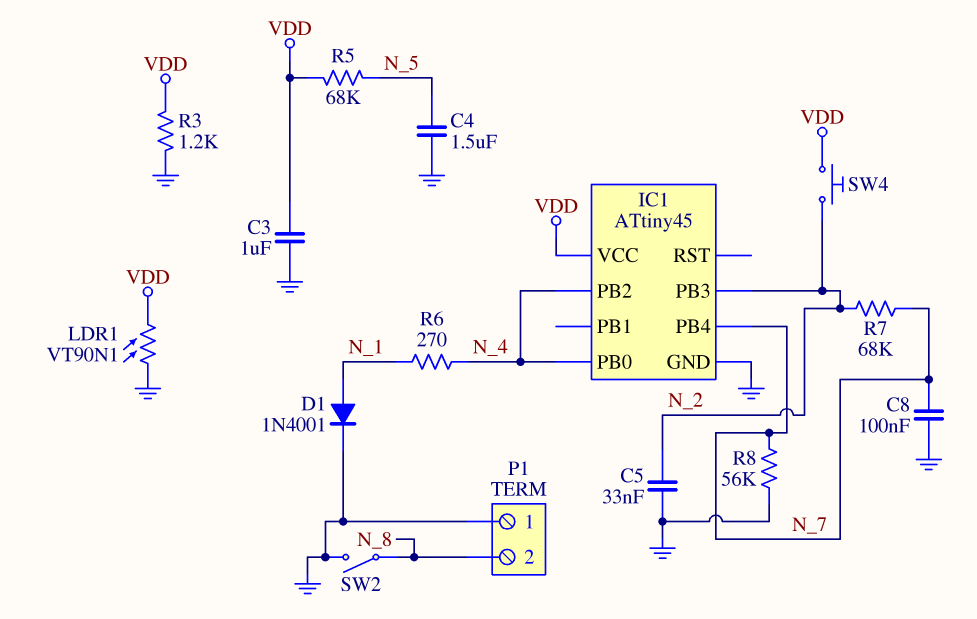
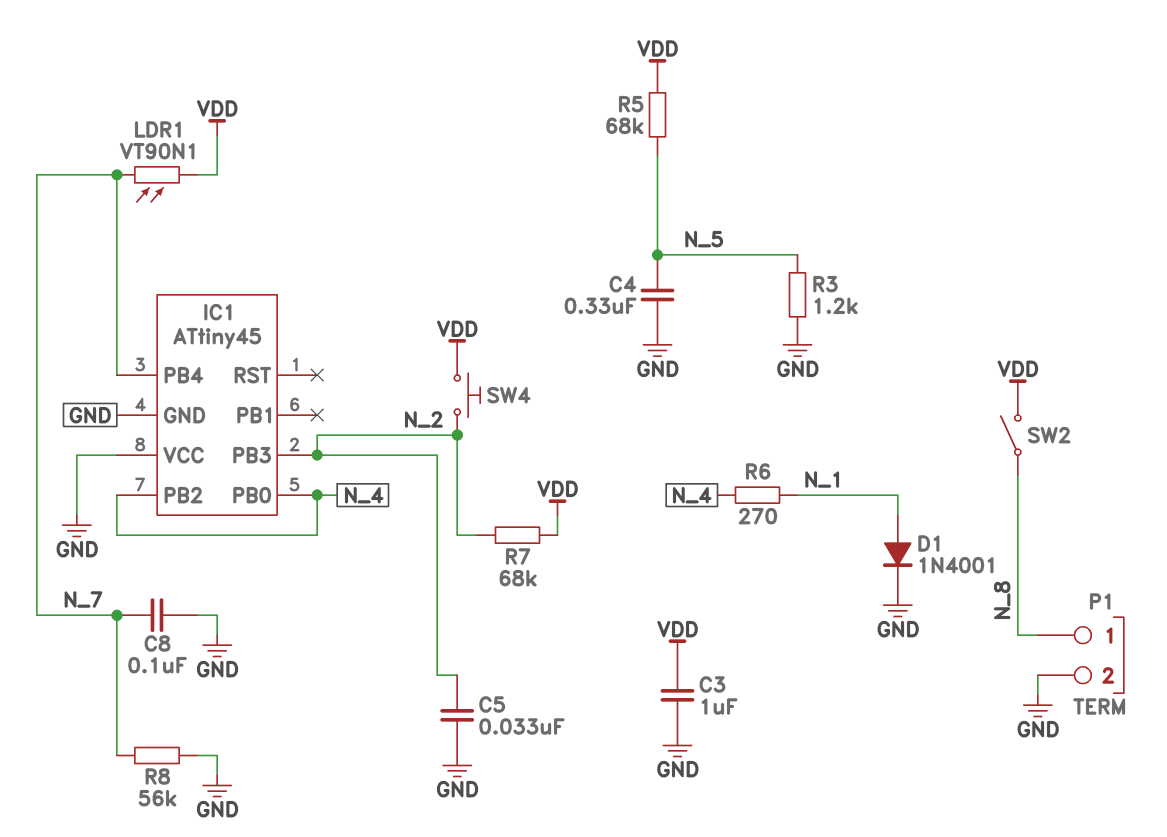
C4: 1.5uF (GND, N_5) -> 330nF (GND, N_5)
IC1 pin VCC: VDD -> GND
LDR1: VT90N1 (GND, VDD) -> VT90N1 (N_7, VDD)
P1 pin 1: GND -> N_8
P1 pin 2: N_8 -> GND
R3: 1.2k (GND, VDD) -> 1.2k (GND, N_5)
R7: 68k (N_2, N_7) -> 68k (N_2, VDD)
SW2: switch (GND, N_8) -> switch (N_8, VDD)

